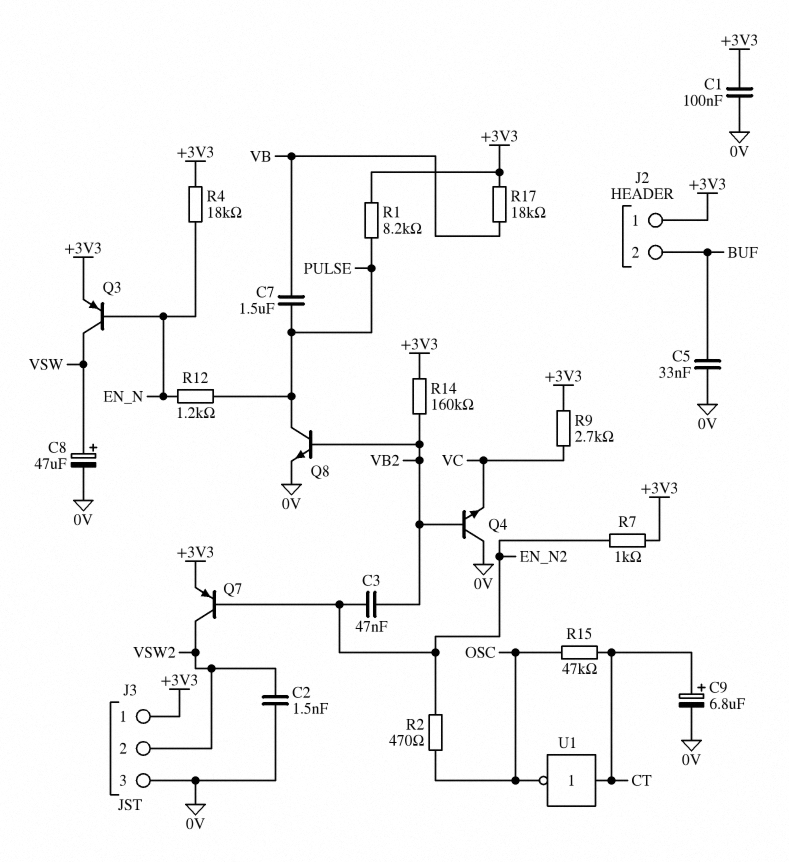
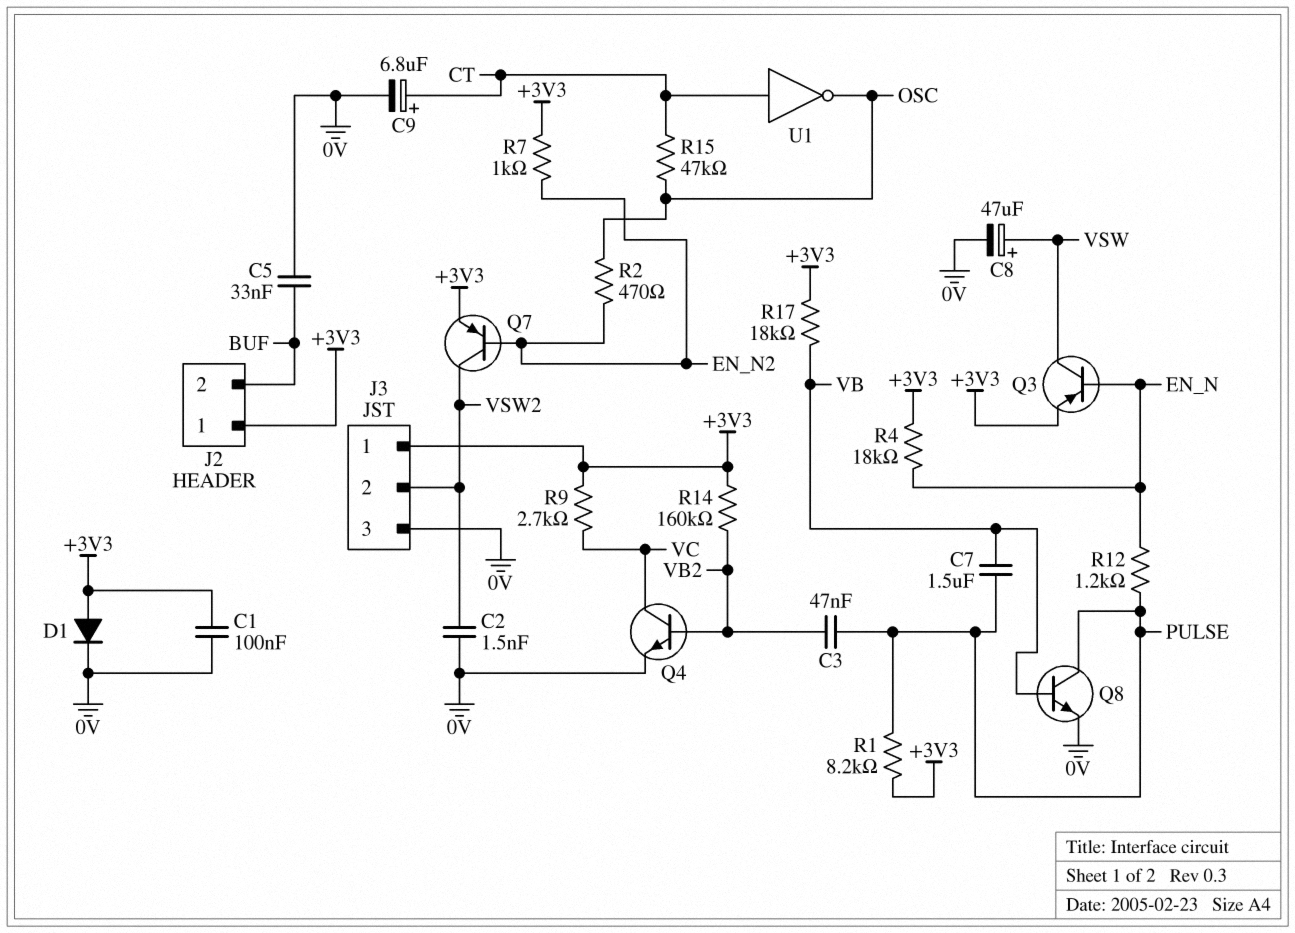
C3: 47nF (EN_N2, VB2) -> 47nF (PULSE, VB2)
D1: none -> diode (A +3V3, K 0V)
Q4: NPN (B VB2, C 0V, E VC) -> NPN (B VB2, C VC, E 0V)
Q8: NPN (B VB2, C PULSE, E 0V) -> NPN (B VB, C PULSE, E 0V)

